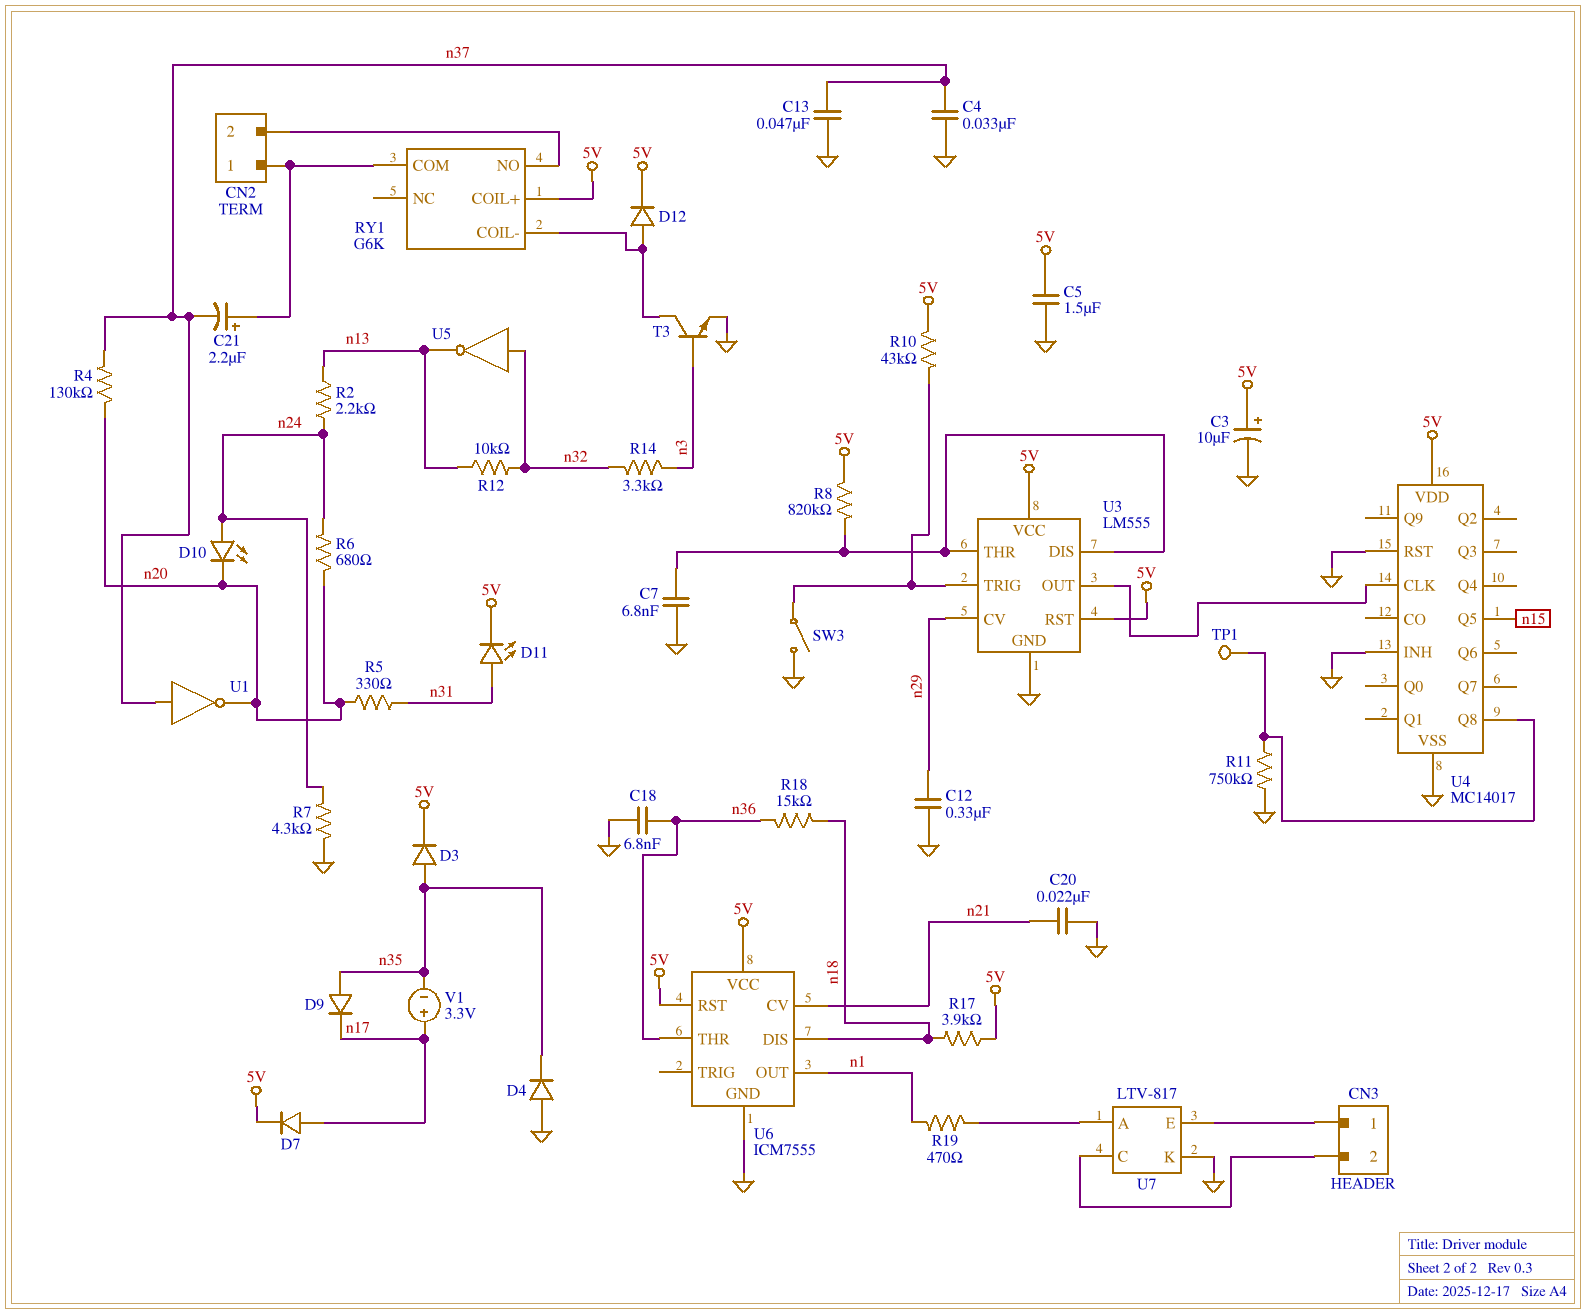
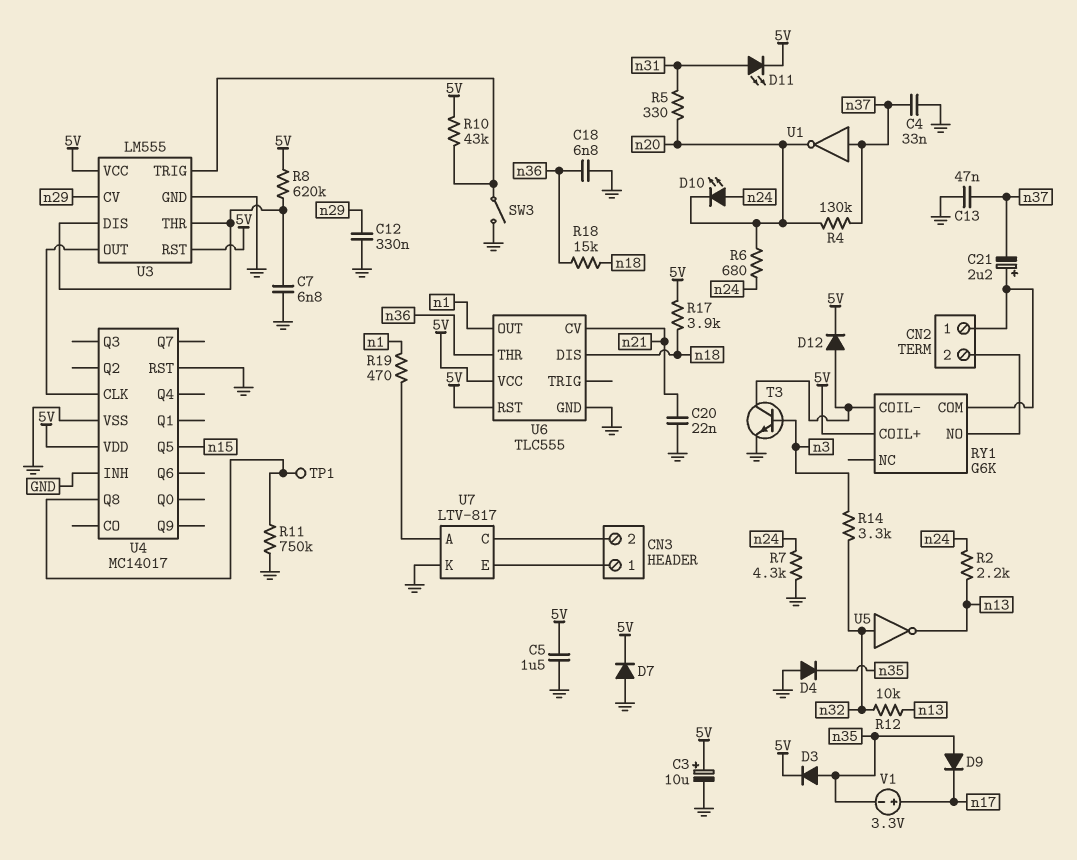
D7: diode (A n17, K 5V) -> diode (A GND, K 5V)
R8: 820k (5V, U3/DIS) -> 620k (5V, U3/DIS)
U6: ICM7555 -> TLC555

